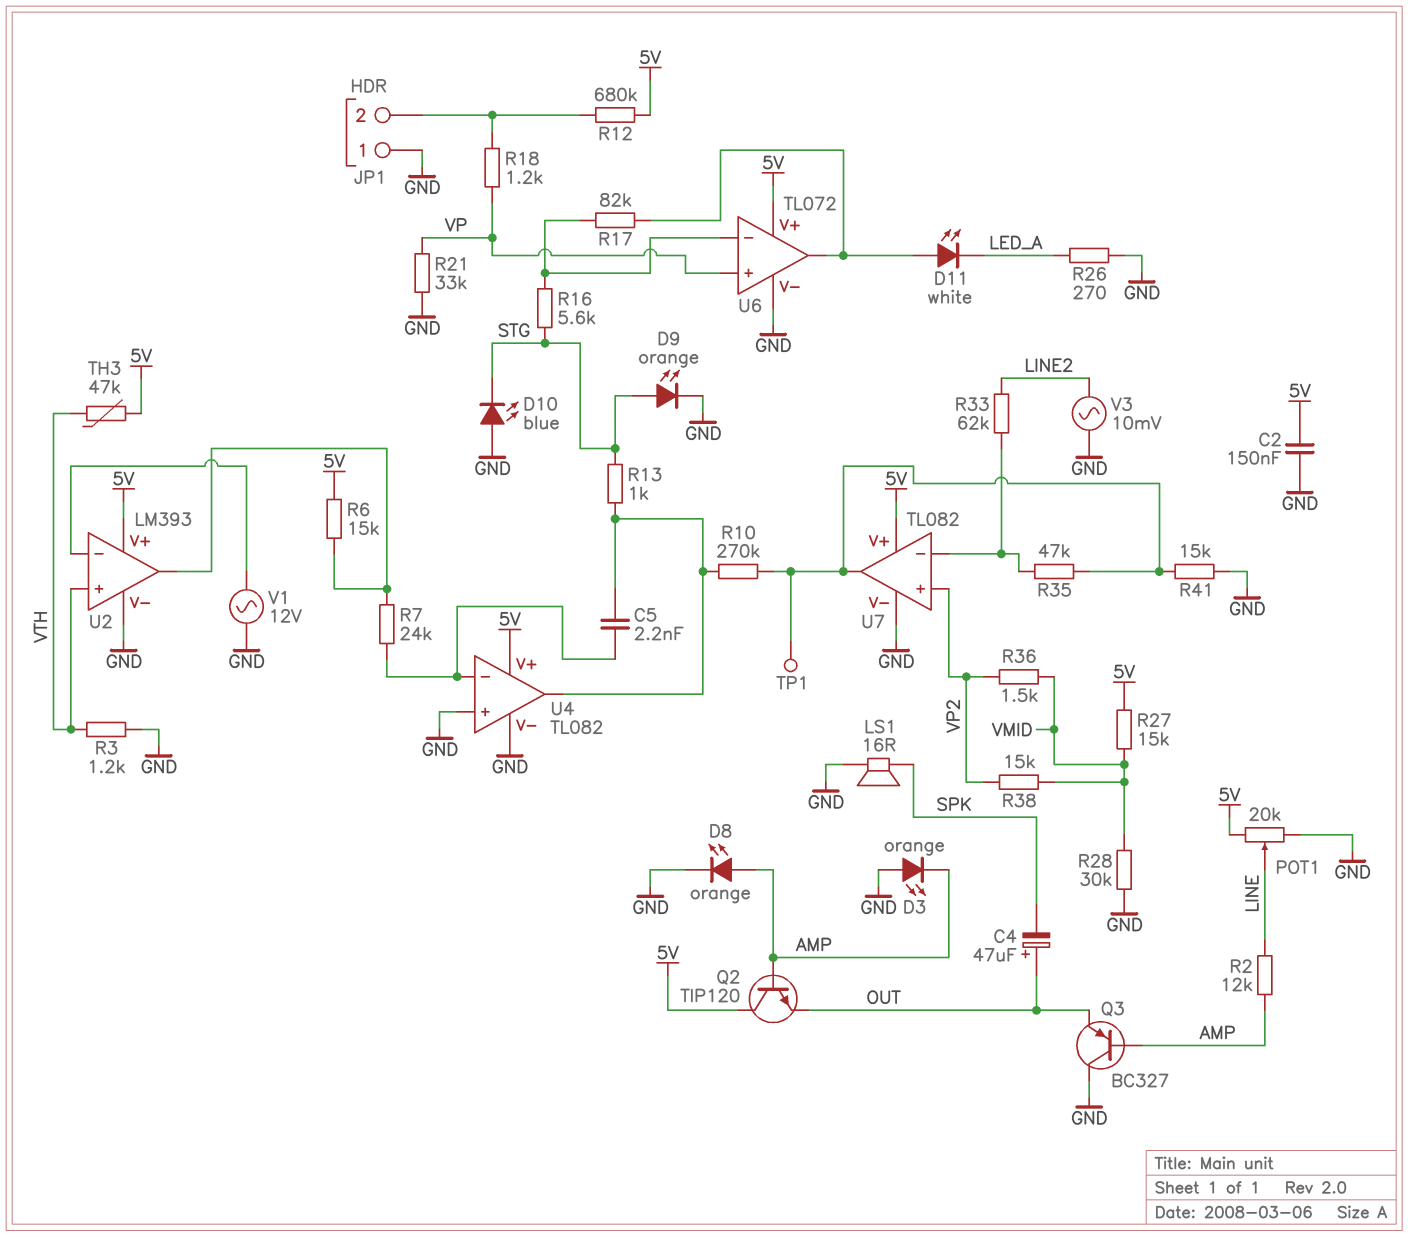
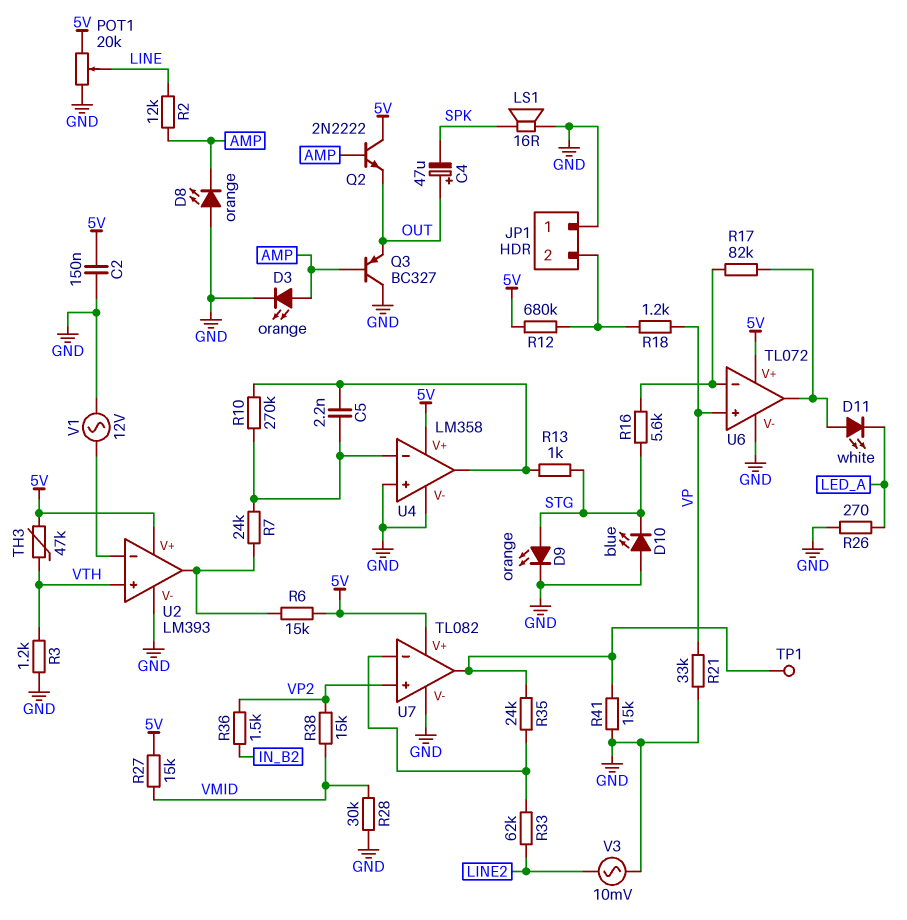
D3: LED orange (A GND, K AMP) -> LED orange (A AMP, K GND)
D8: LED orange (A AMP, K GND) -> LED orange (A GND, K AMP)
Q2: NPN TIP120 (B AMP, C 5V, E OUT) -> NPN 2N2222 (B AMP, C 5V, E OUT)
R10: 270k (U4/out, U7/out) -> 270k (U4/in-, U4/out)
R35: 47k (U7/in-, U7/out) -> 24k (U7/in-, U7/out)
R36: 1.5k (VMID, VP2) -> 1.5k (IN_B2, VP2)
U4: TL082 -> LM358

